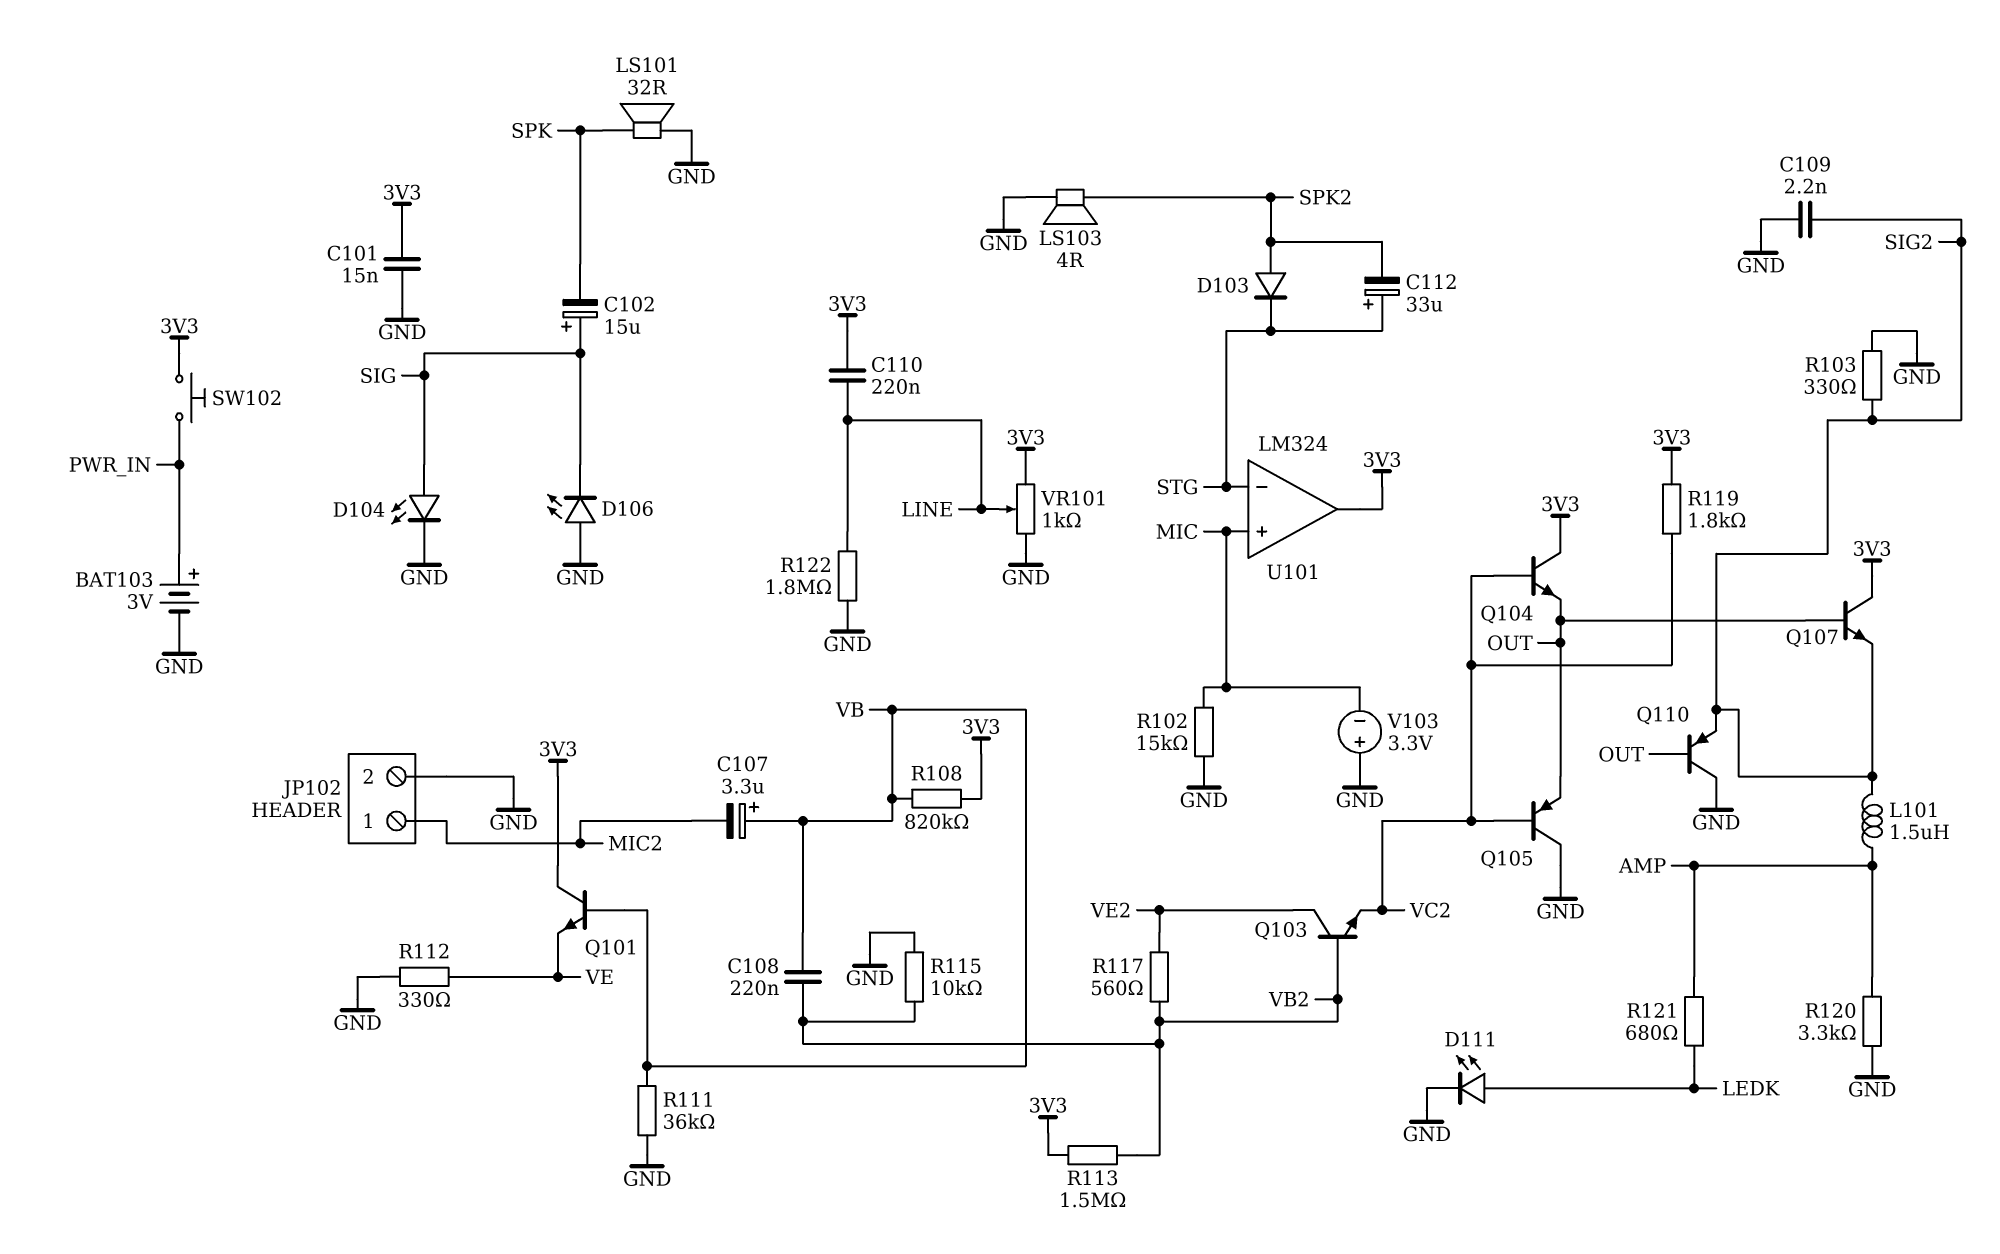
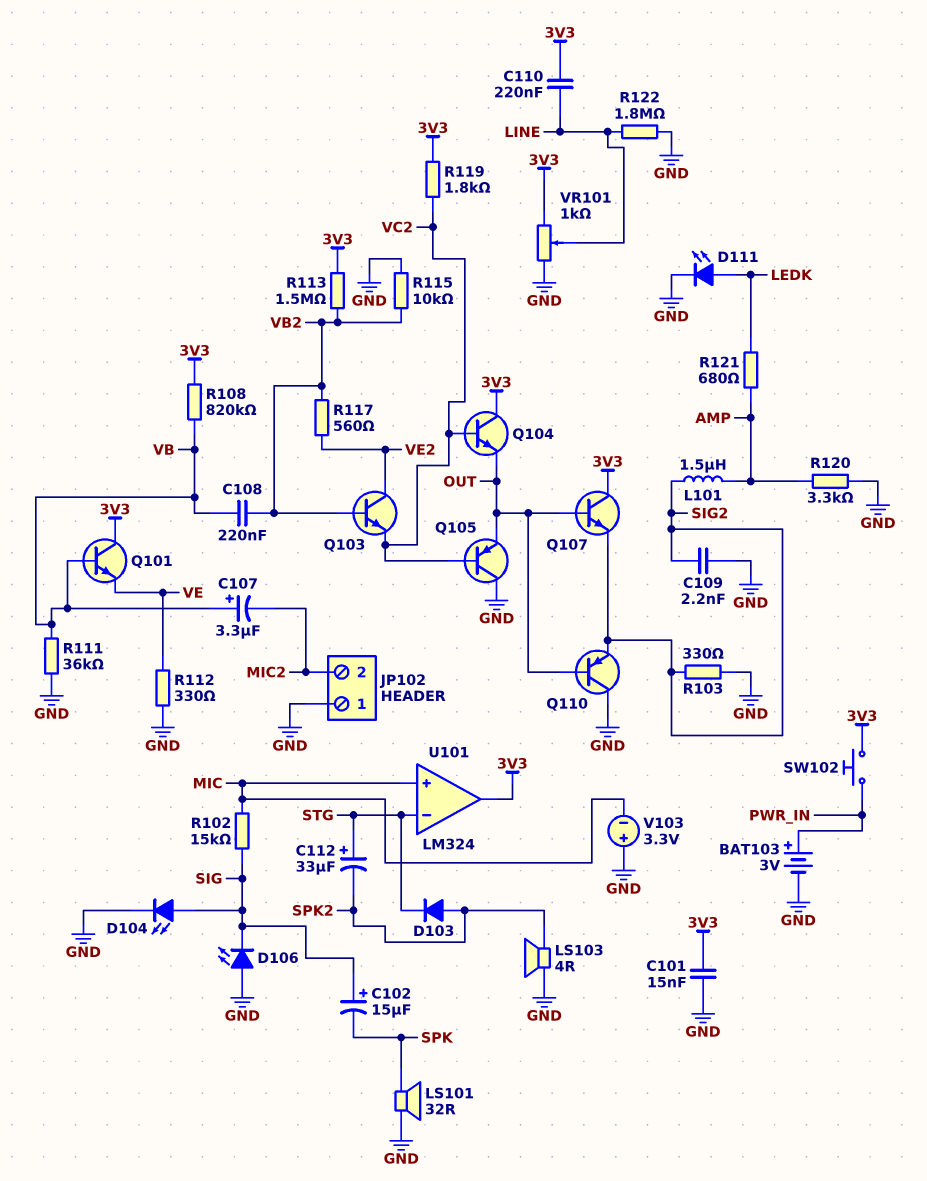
JP102 pin 1: MIC2 -> GND
JP102 pin 2: GND -> MIC2
R102: 15k (GND, MIC) -> 15k (MIC, SIG)

